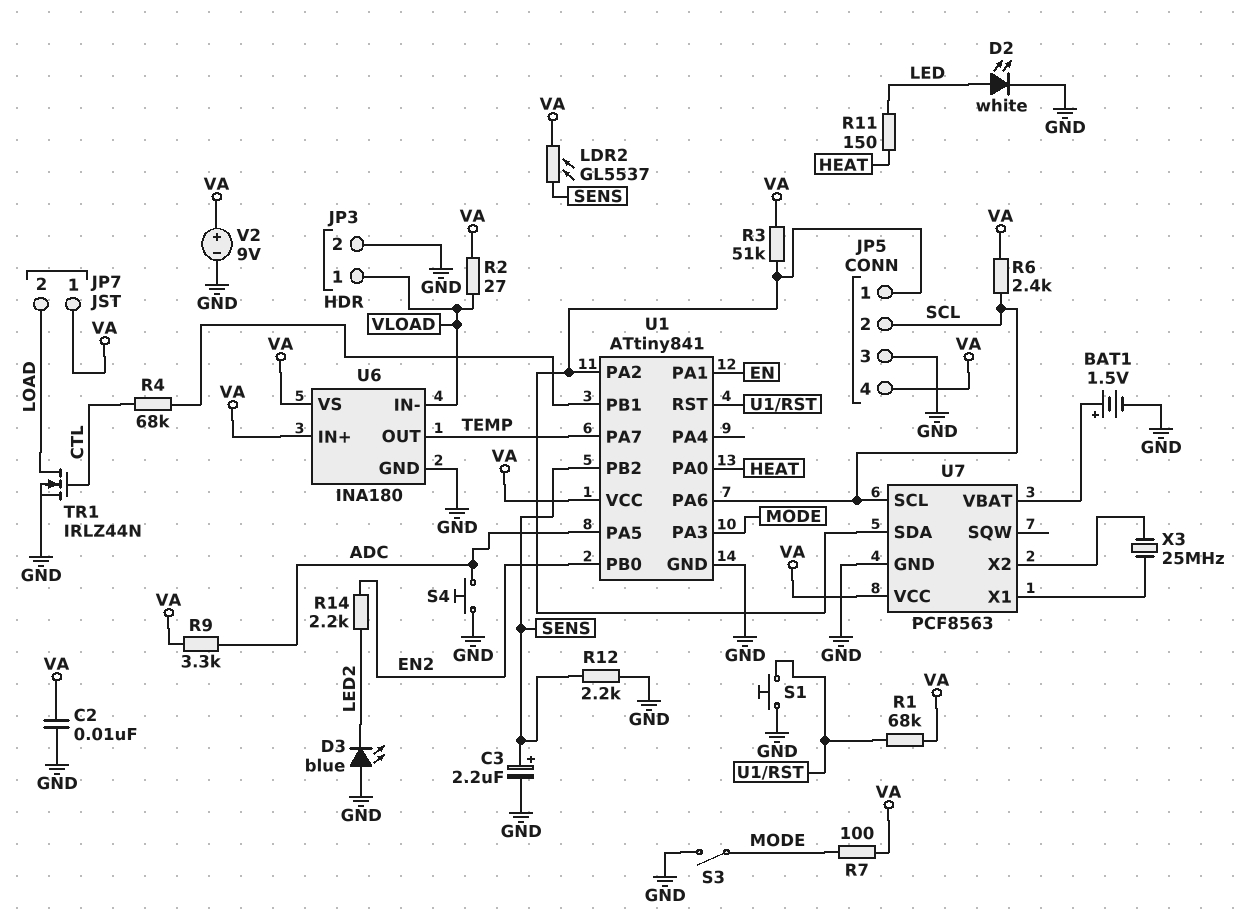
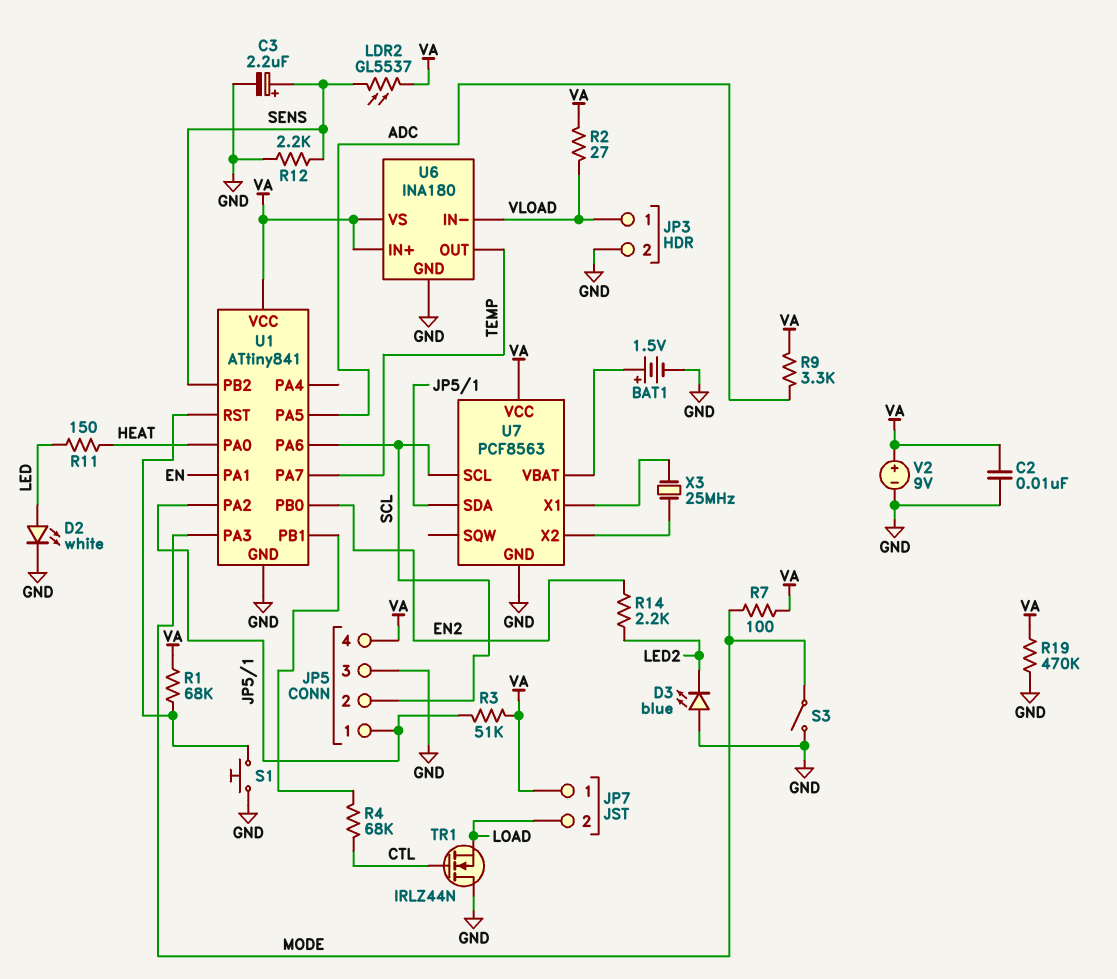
R6: 2.4k (SCL, VA) -> none
R19: none -> 470k (GND, VA)
S4: button (ADC, GND) -> none
TR1: NMOS IRLZ44N (G CTL, D LOAD, S GND) -> NMOS IRLZ44N (G CTL, D GND, S LOAD)

